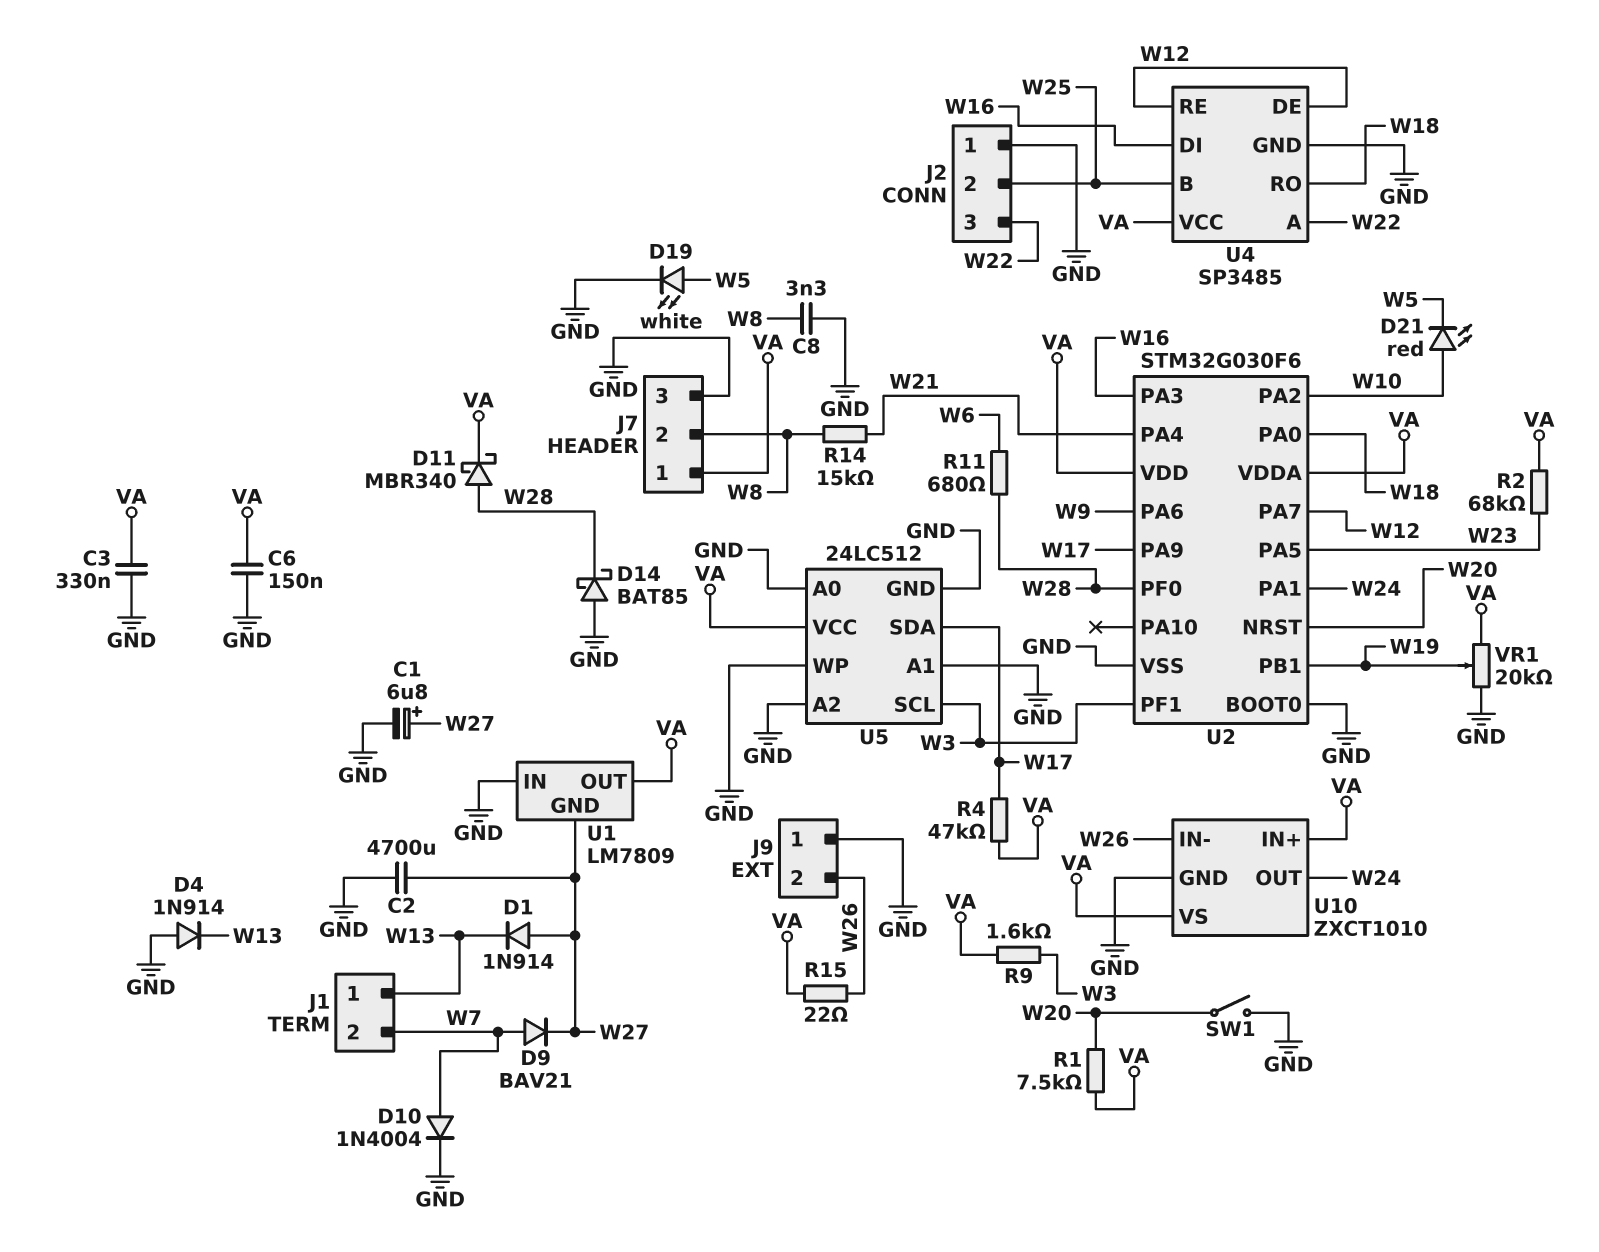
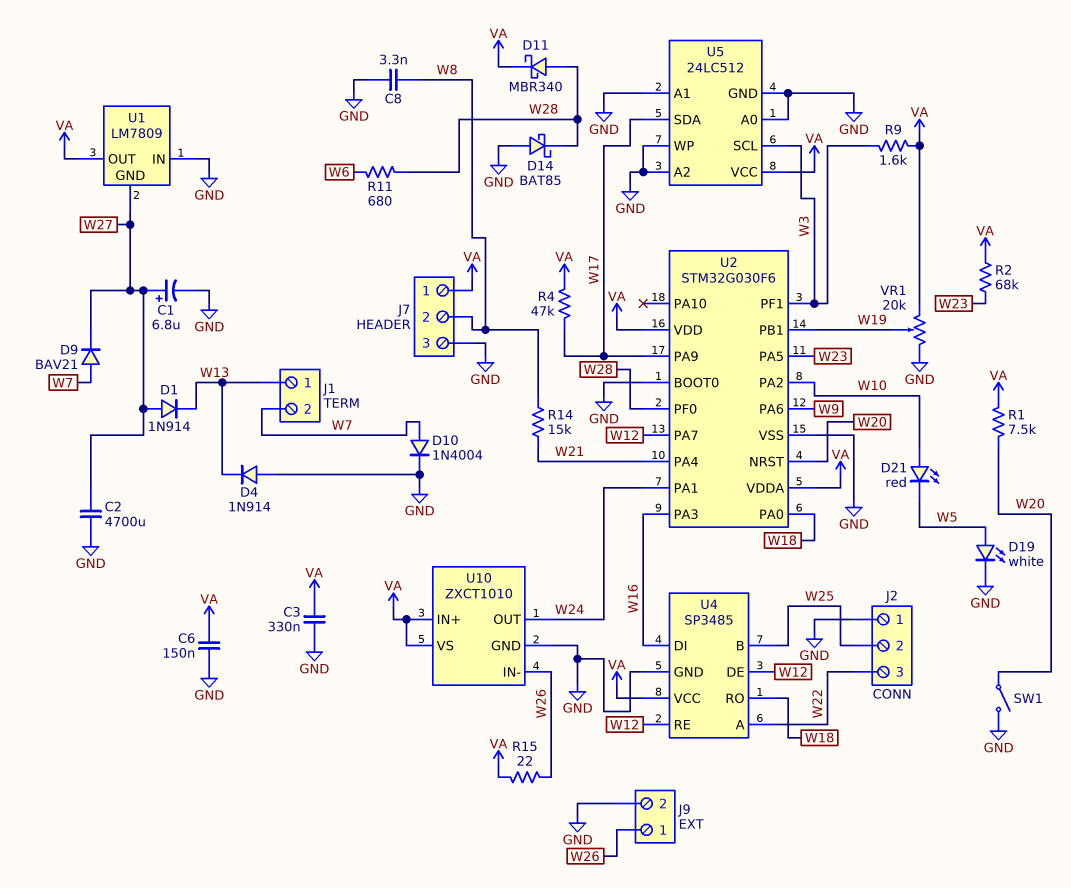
J9 pin 1: GND -> W26
J9 pin 2: W26 -> GND

